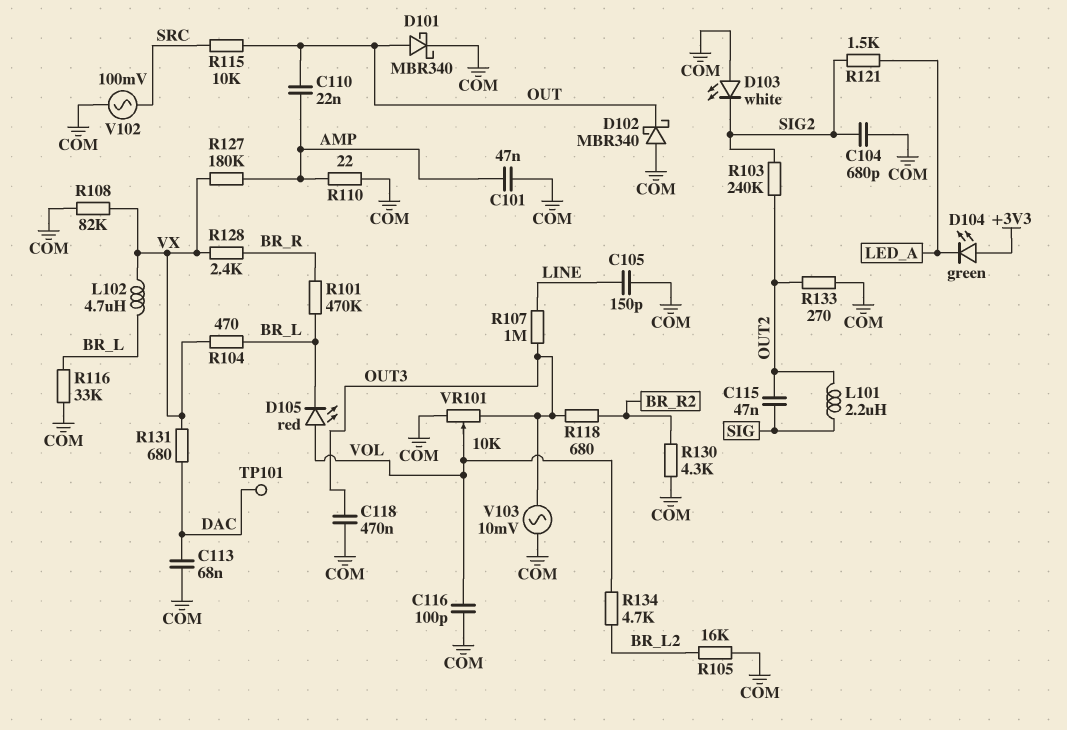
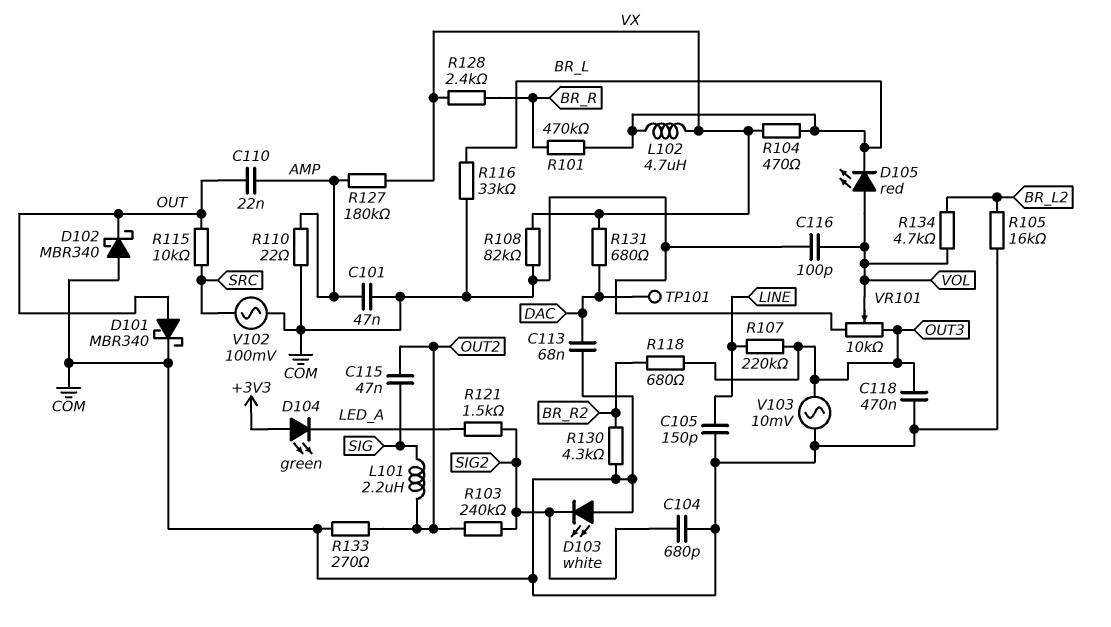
R107: 1M (LINE, OUT3) -> 220k (LINE, OUT3)

